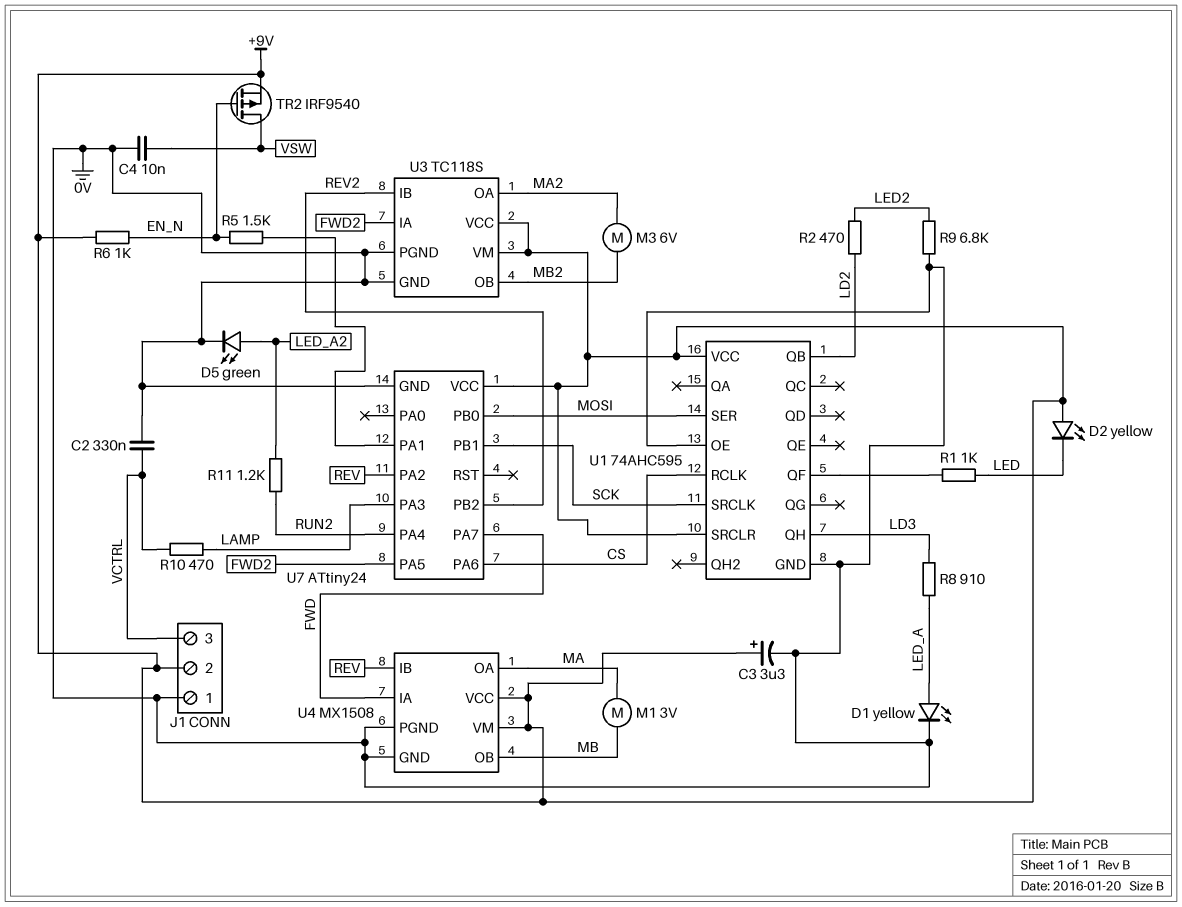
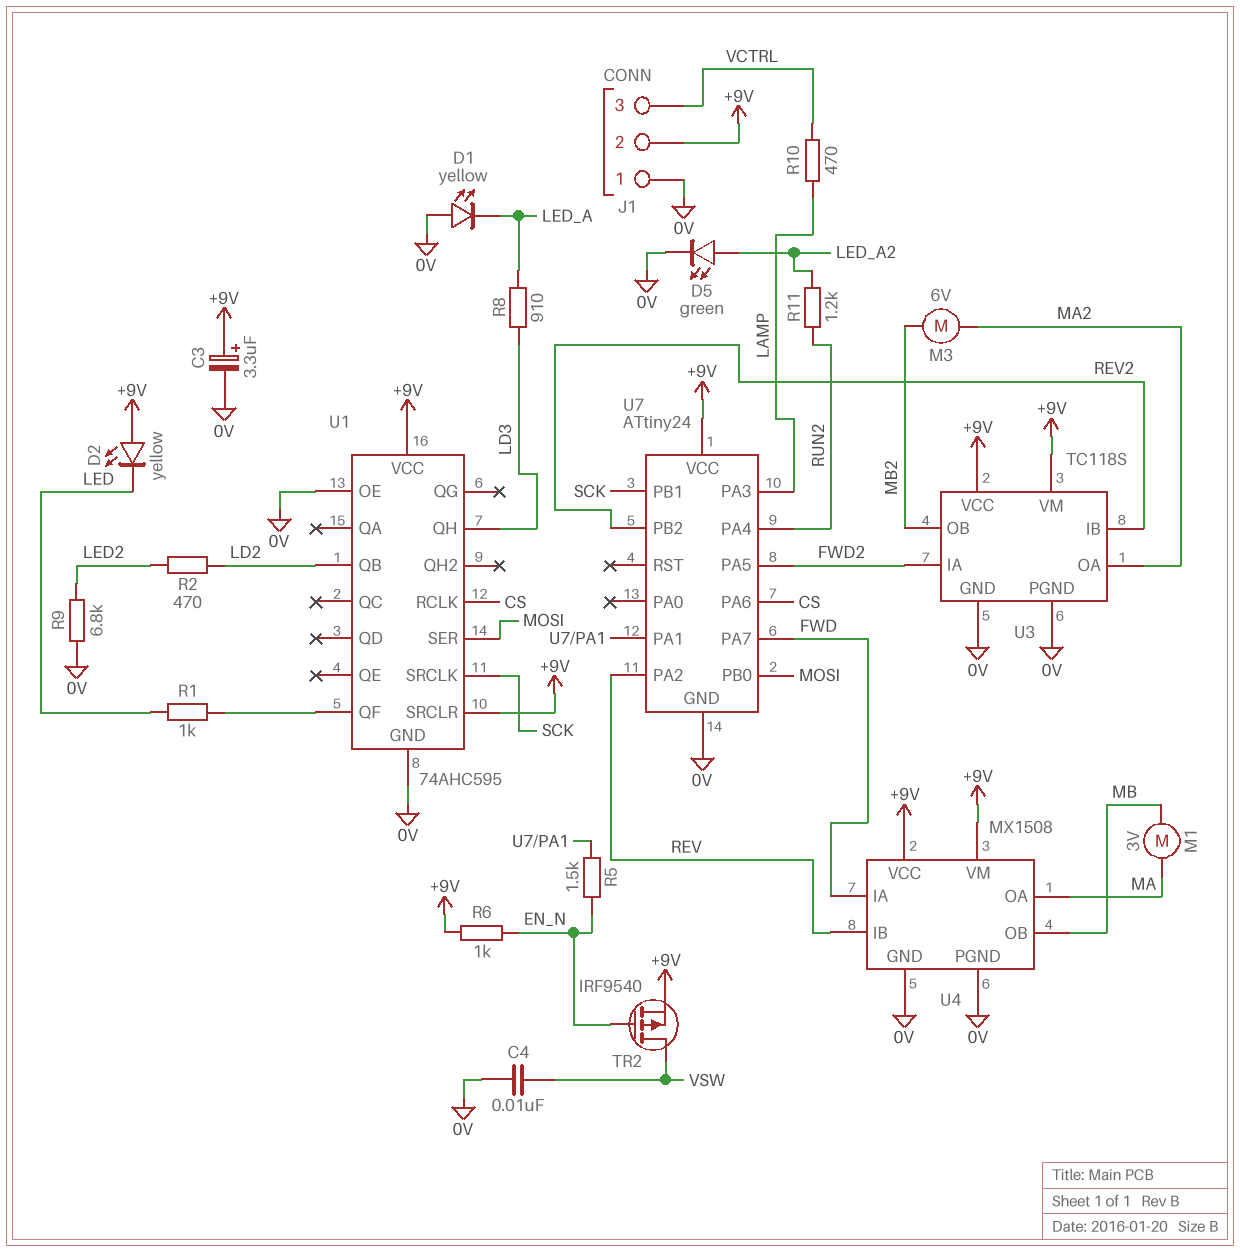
C2: 330nF (0V, VCTRL) -> none
D1: LED yellow (A LED_A, K 0V) -> LED yellow (A 0V, K LED_A)

